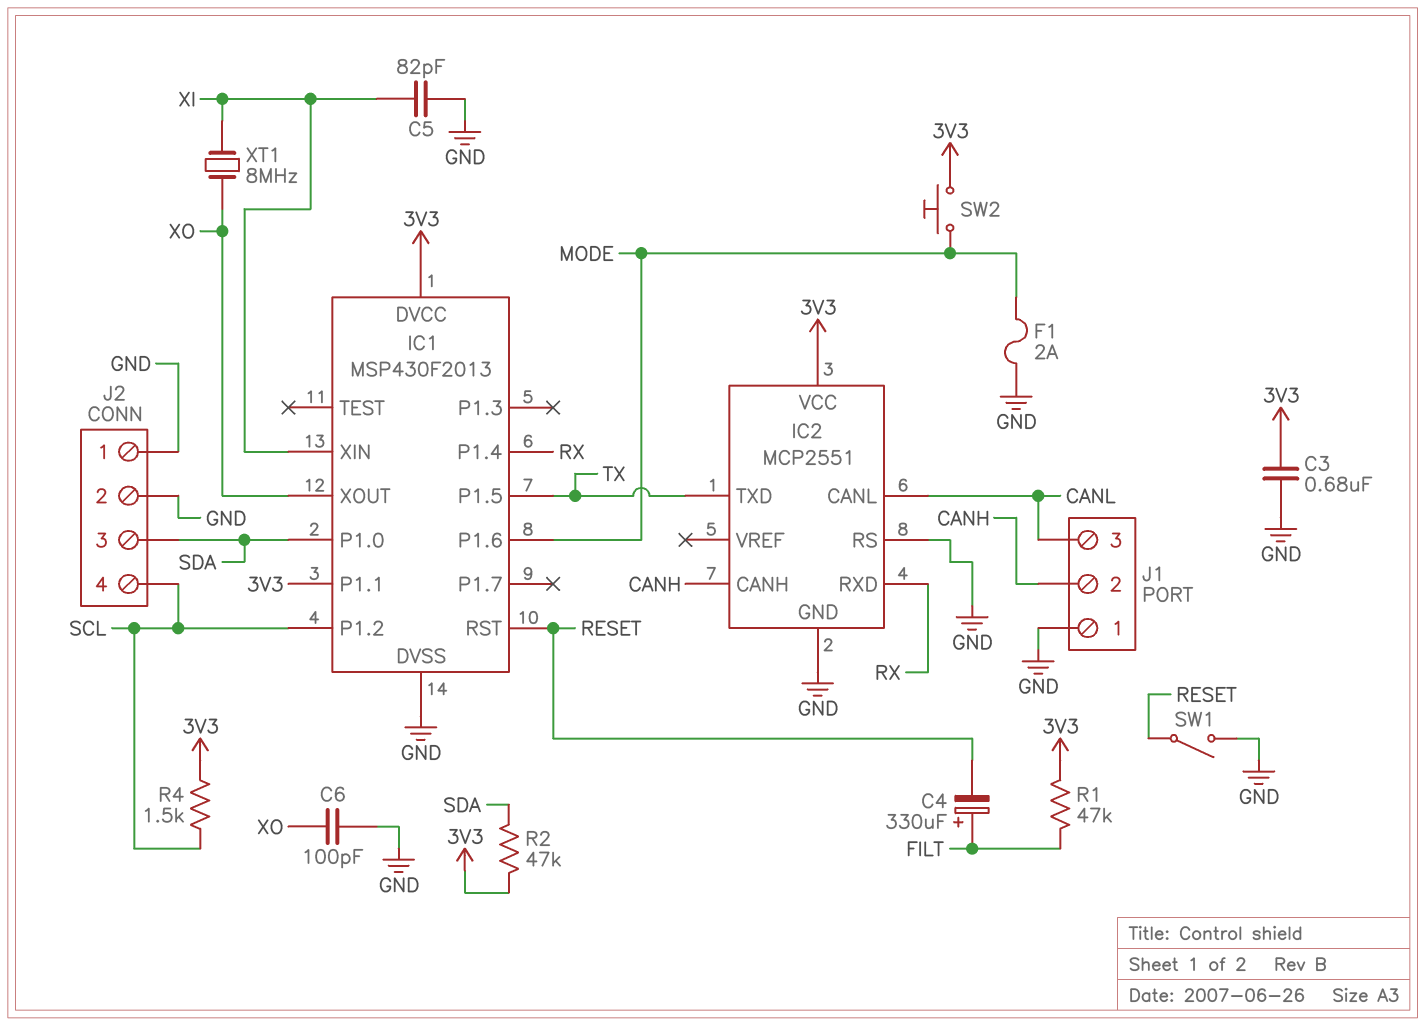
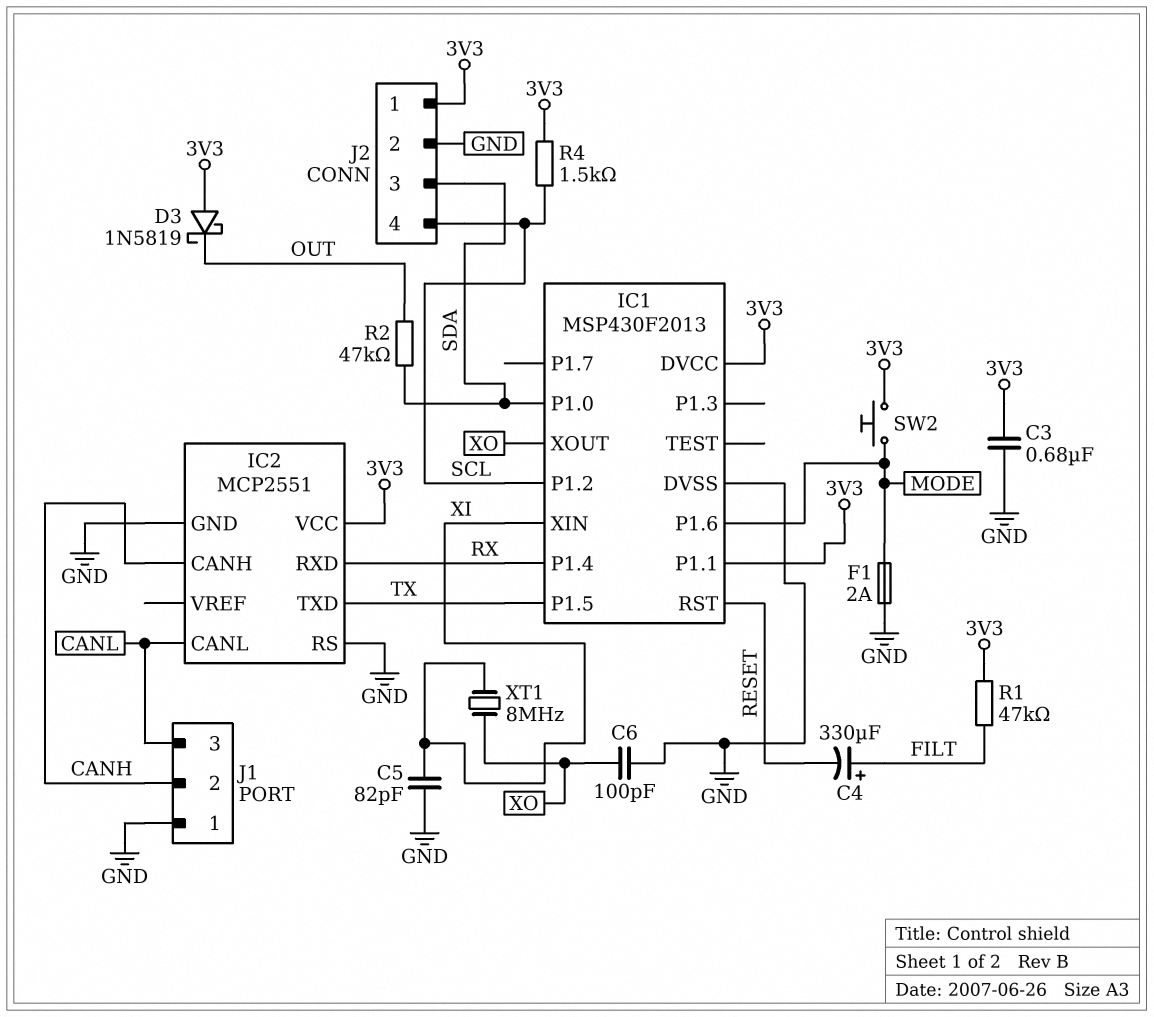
D3: none -> schottky 1N5819 (A 3V3, K OUT)
J2 pin 1: GND -> 3V3
R2: 47k (3V3, SDA) -> 47k (OUT, SDA)
SW1: switch (GND, RESET) -> none

